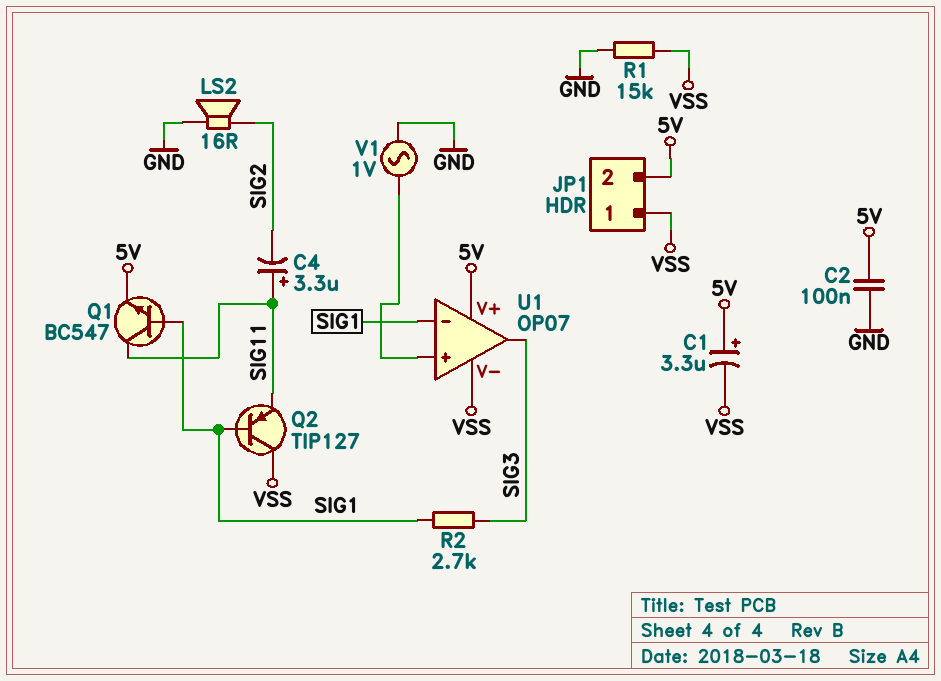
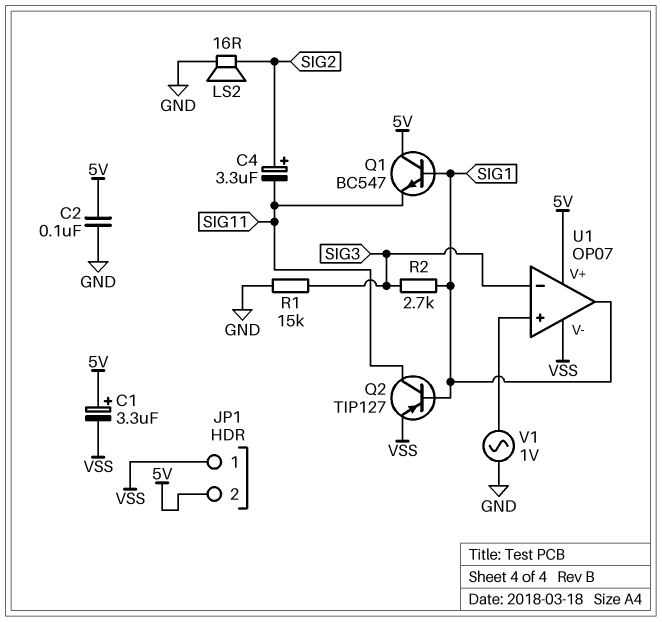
C4: 3.3uF (plus SIG11, minus SIG2) -> 3.3uF (plus SIG2, minus SIG11)
Q1: NPN BC547 (B SIG1, C SIG11, E 5V) -> NPN BC547 (B SIG1, C 5V, E SIG11)
Q2: PNP TIP127 (B SIG1, C VSS, E SIG11) -> PNP TIP127 (B SIG1, C SIG11, E VSS)
R1: 15k (GND, VSS) -> 15k (GND, SIG3)
U1 pin in-: SIG1 -> SIG3
U1 pin out: SIG3 -> SIG1

